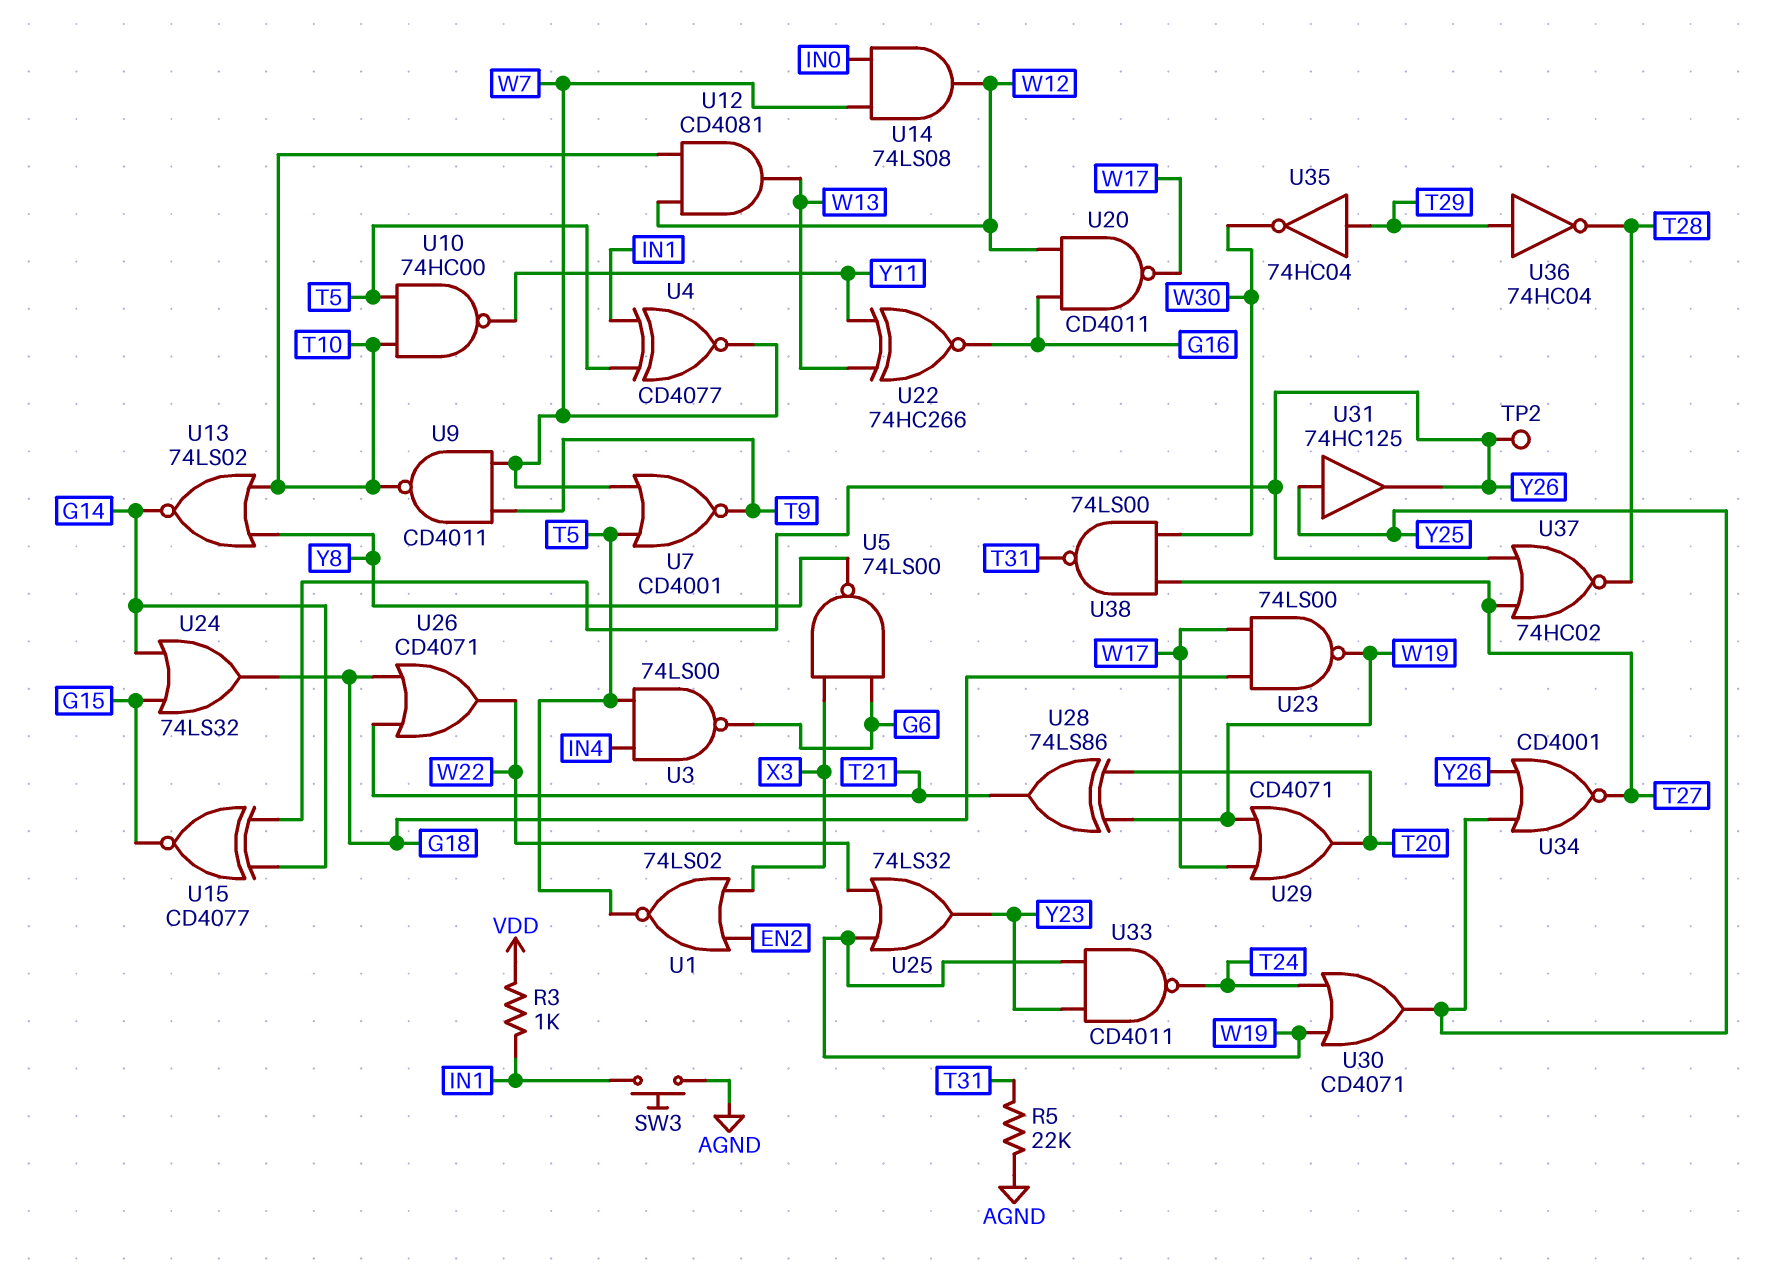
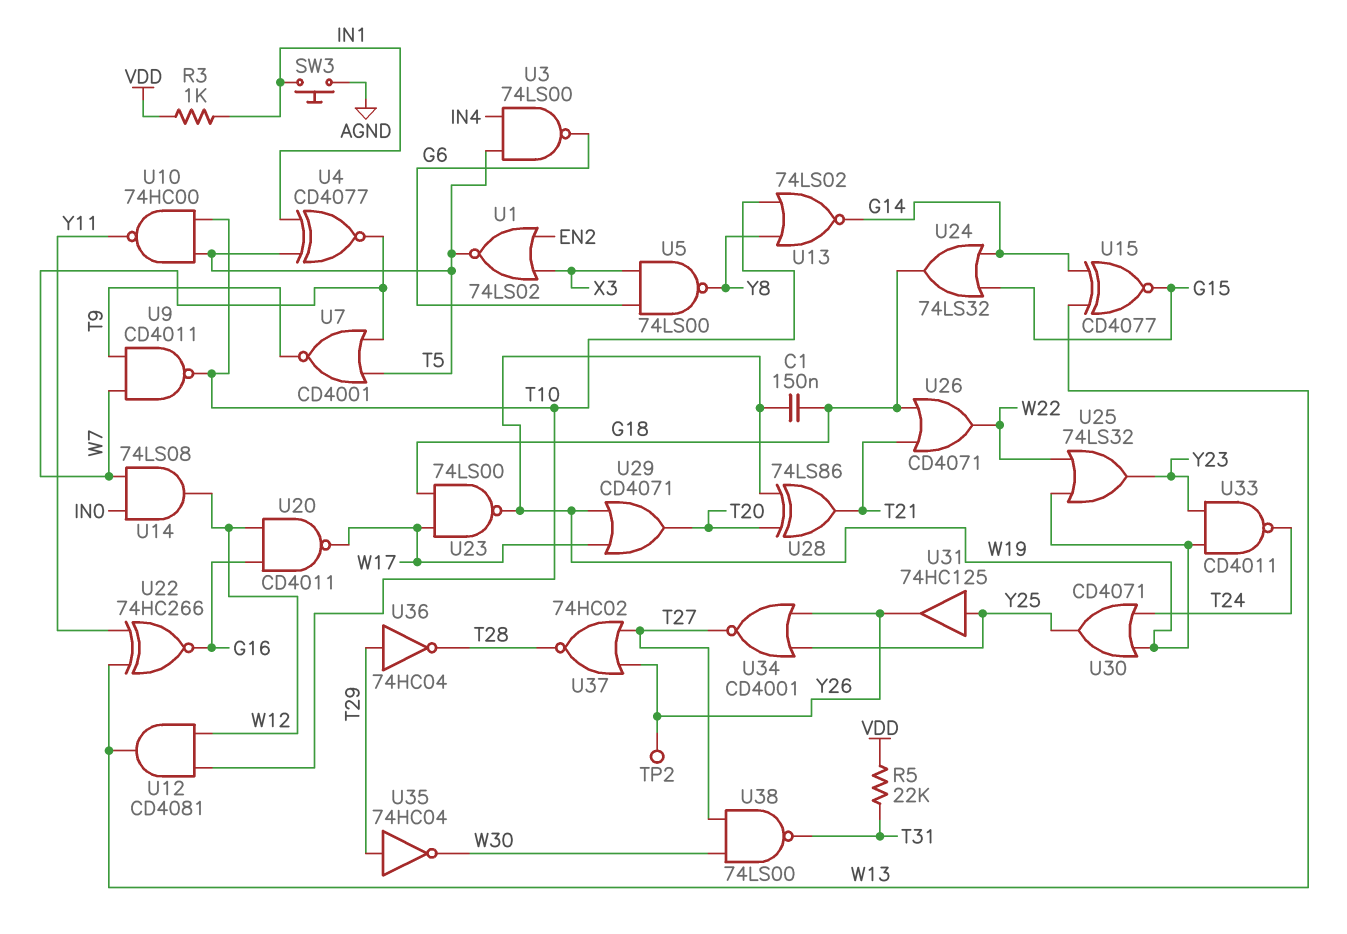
C1: none -> 150nF (G18, W19)
R5: 22k (AGND, T31) -> 22k (T31, VDD)
U15: XNOR CD4077 (in G14, in Y26, out G15) -> XNOR CD4077 (in G14, in W13, out G15)

